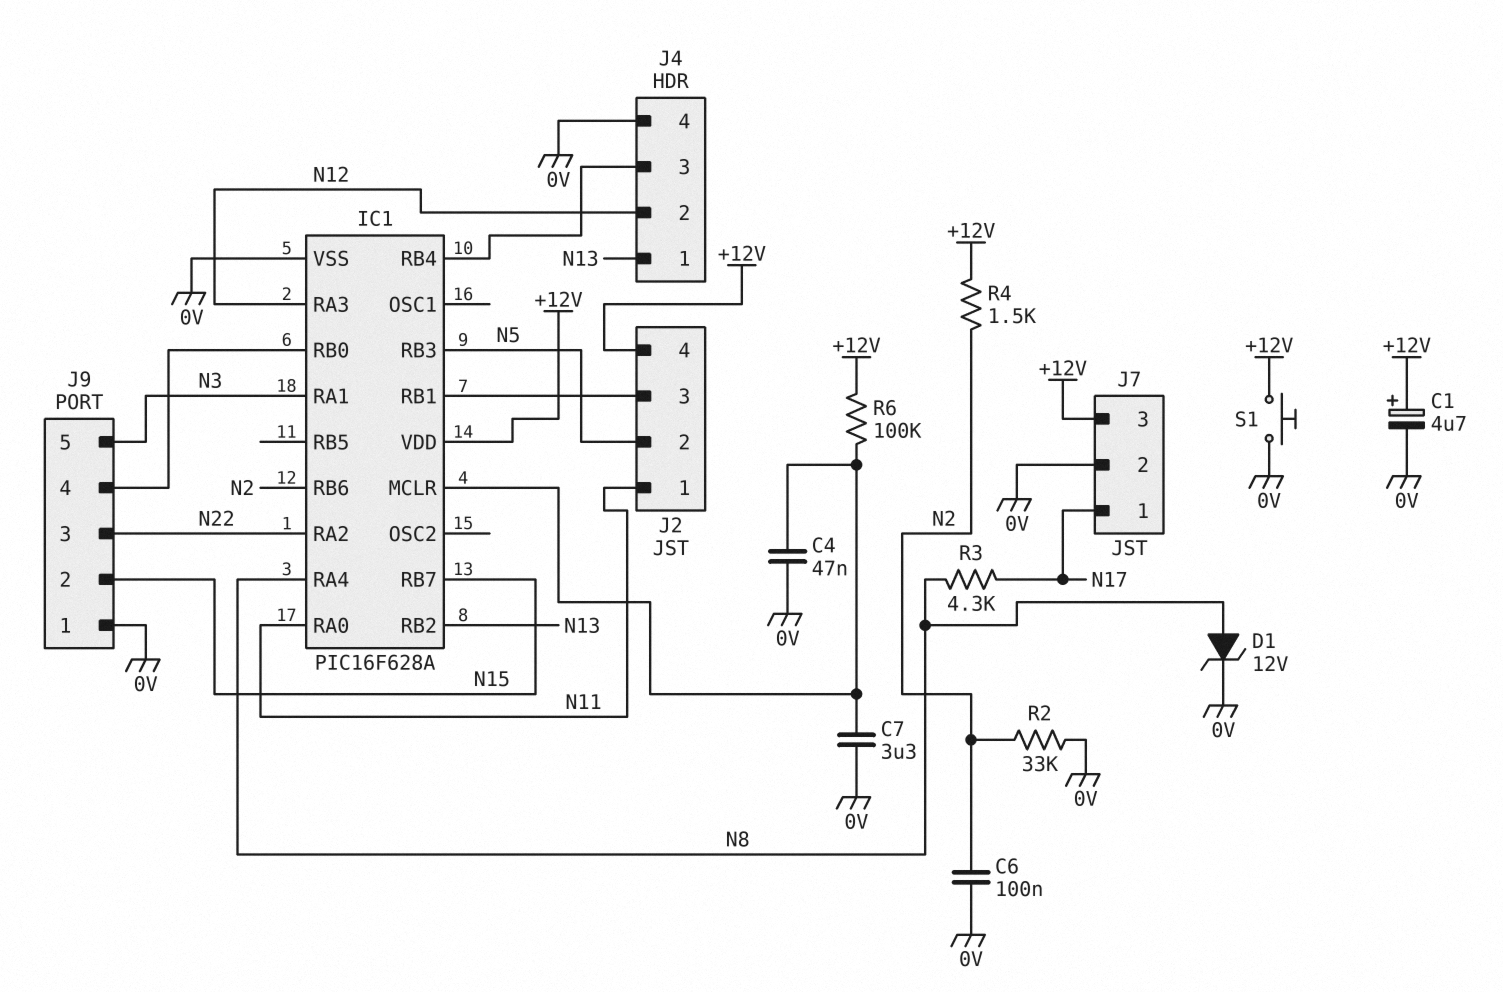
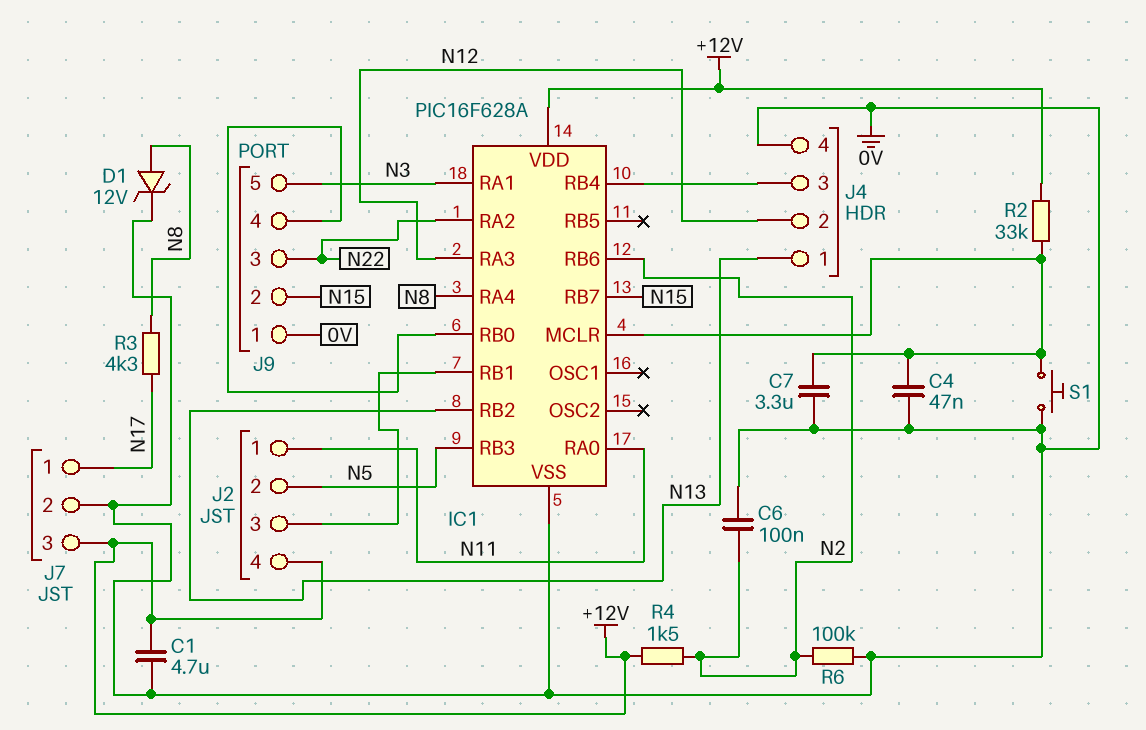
C1: 4.7uF (plus +12V, minus 0V) -> 4.7uF (+12V, 0V)
R2: 33k (0V, N2) -> 33k (+12V, IC1/MCLR)
R6: 100k (+12V, IC1/MCLR) -> 100k (0V, N2)
S1: button (+12V, 0V) -> button (0V, IC1/MCLR)

